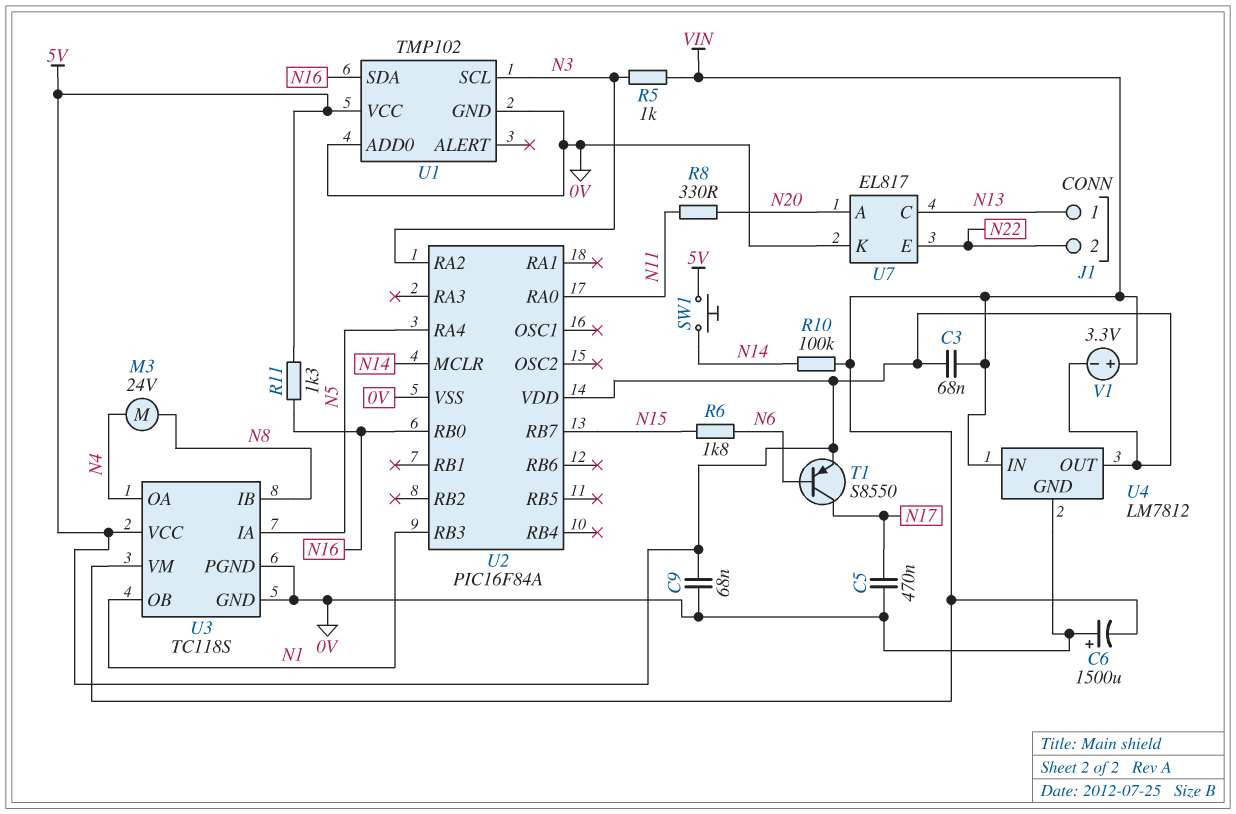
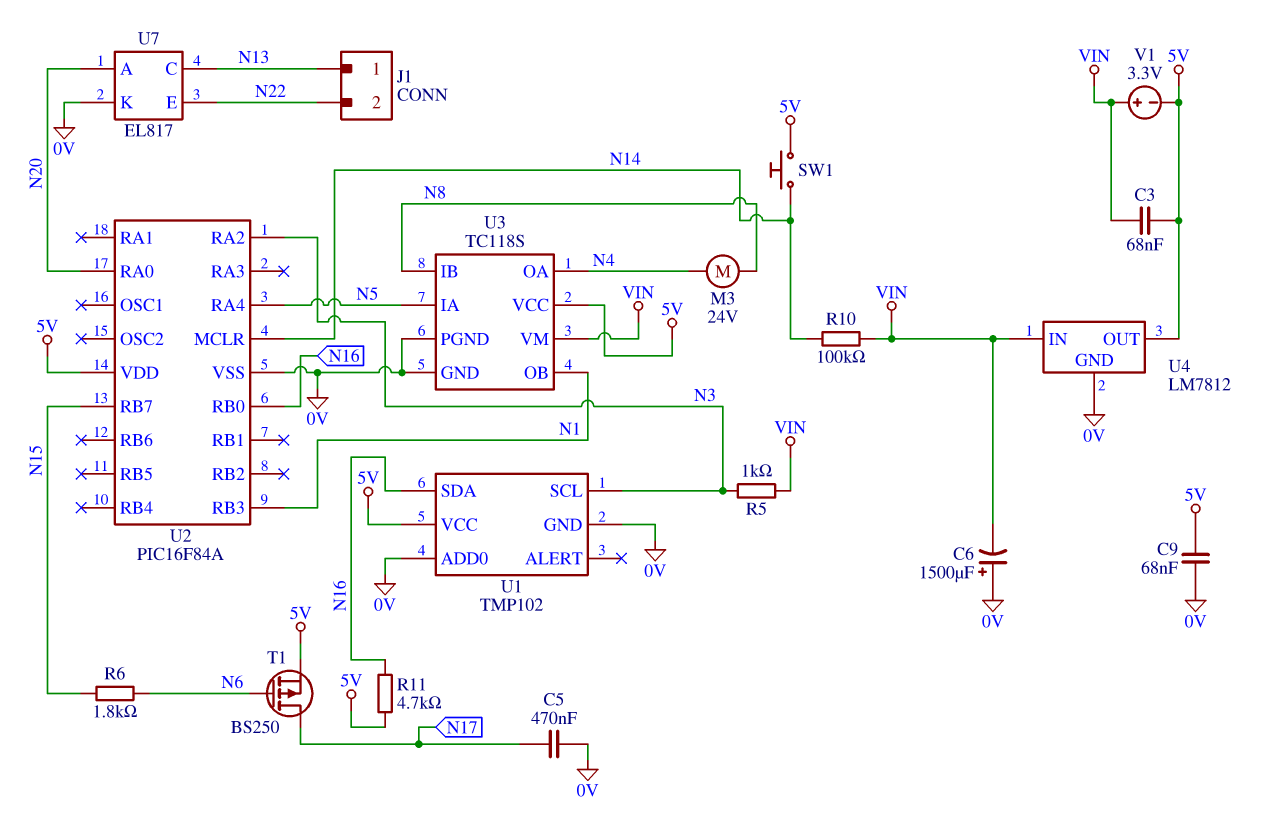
R8: 330 (N11, N20) -> none
R11: 1.3k (5V, N16) -> 4.7k (5V, N16)
T1: PNP S8550 (B N6, C N17, E 5V) -> PMOS BS250 (G N6, D N17, S 5V)
U2 pin RA0: N11 -> N20

